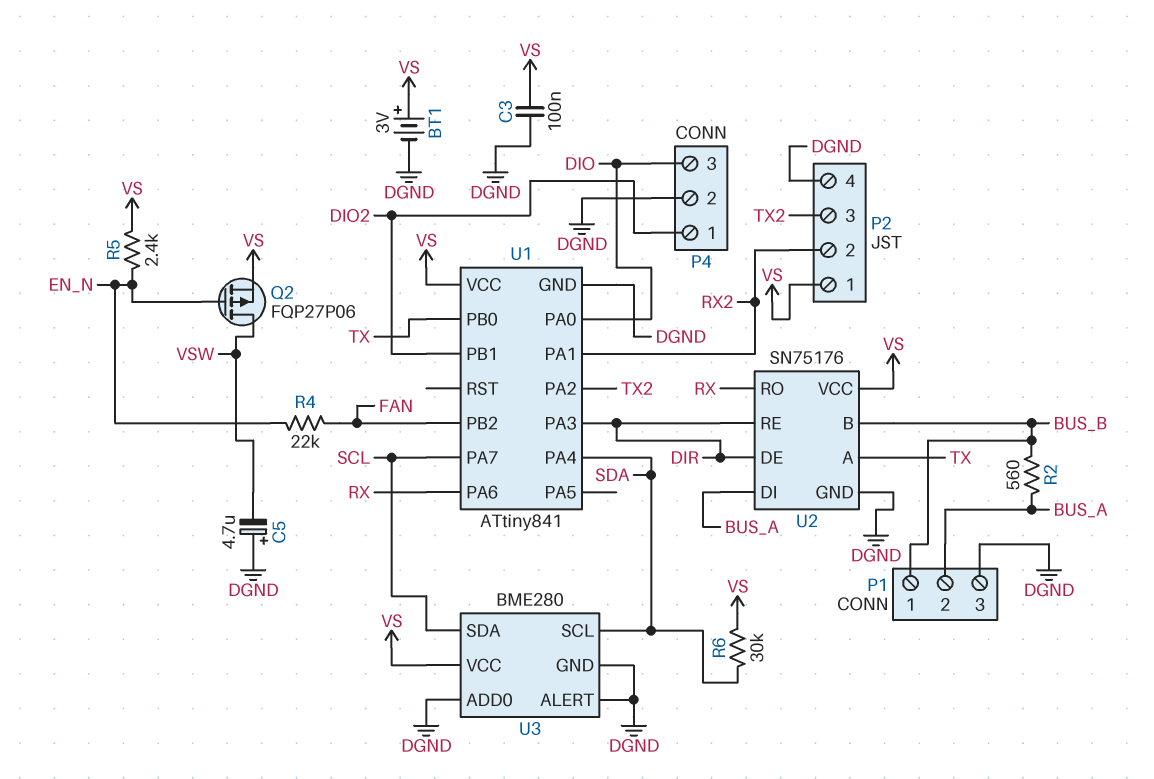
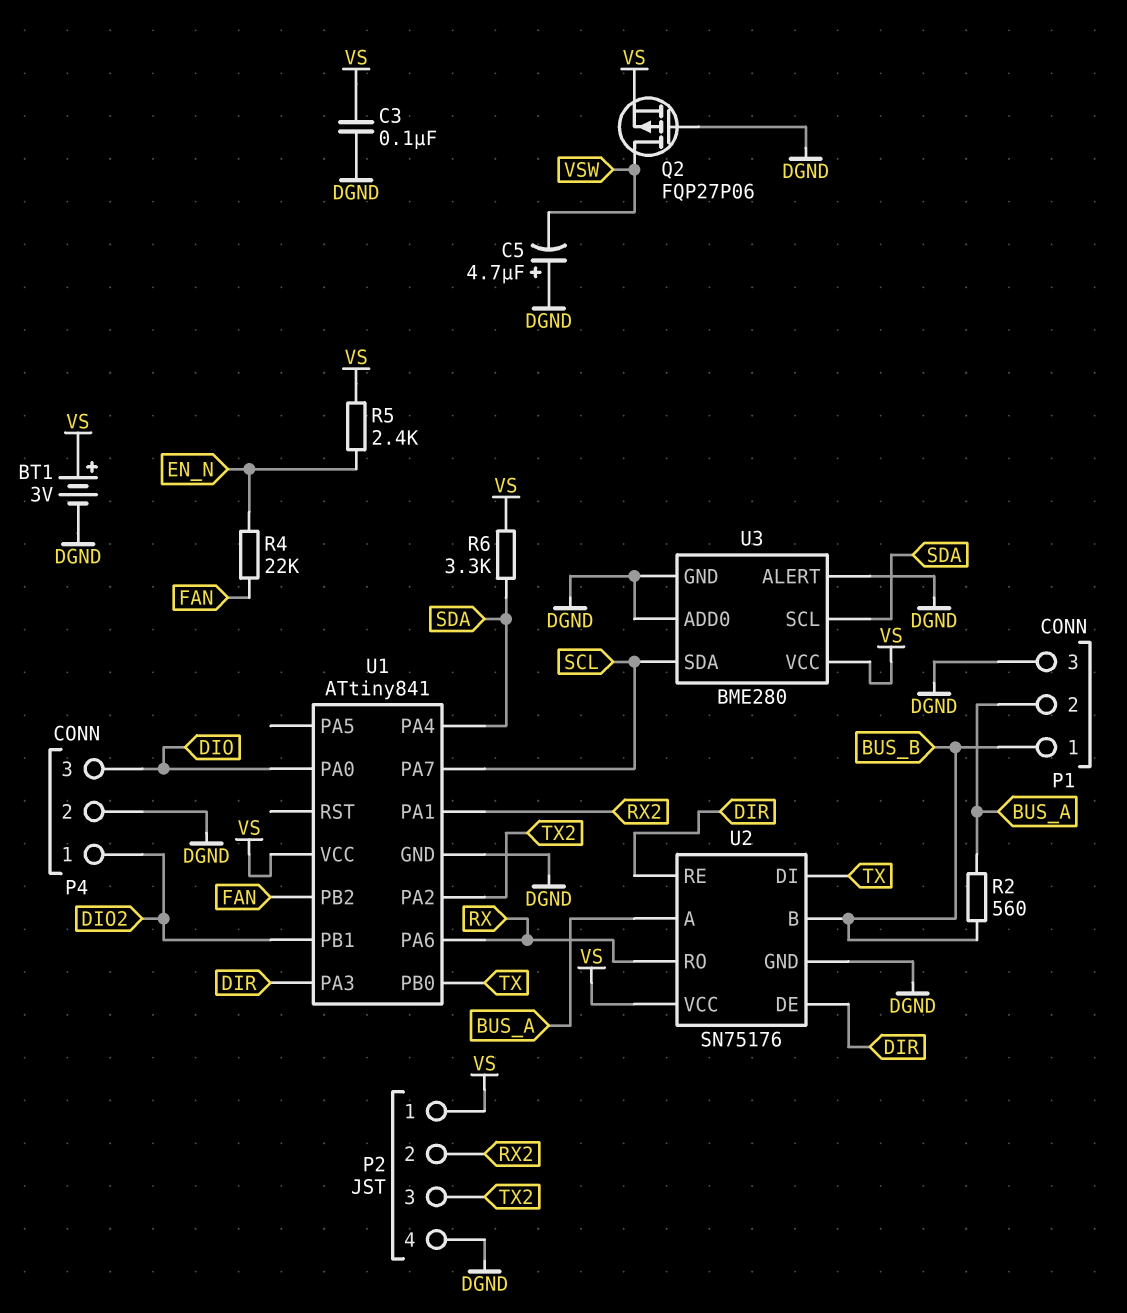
Q2: PMOS FQP27P06 (G EN_N, D VSW, S VS) -> PMOS FQP27P06 (G DGND, D VSW, S VS)
R6: 30k (SDA, VS) -> 3.3k (SDA, VS)
U2 pin A: TX -> BUS_A
U2 pin DI: BUS_A -> TX

